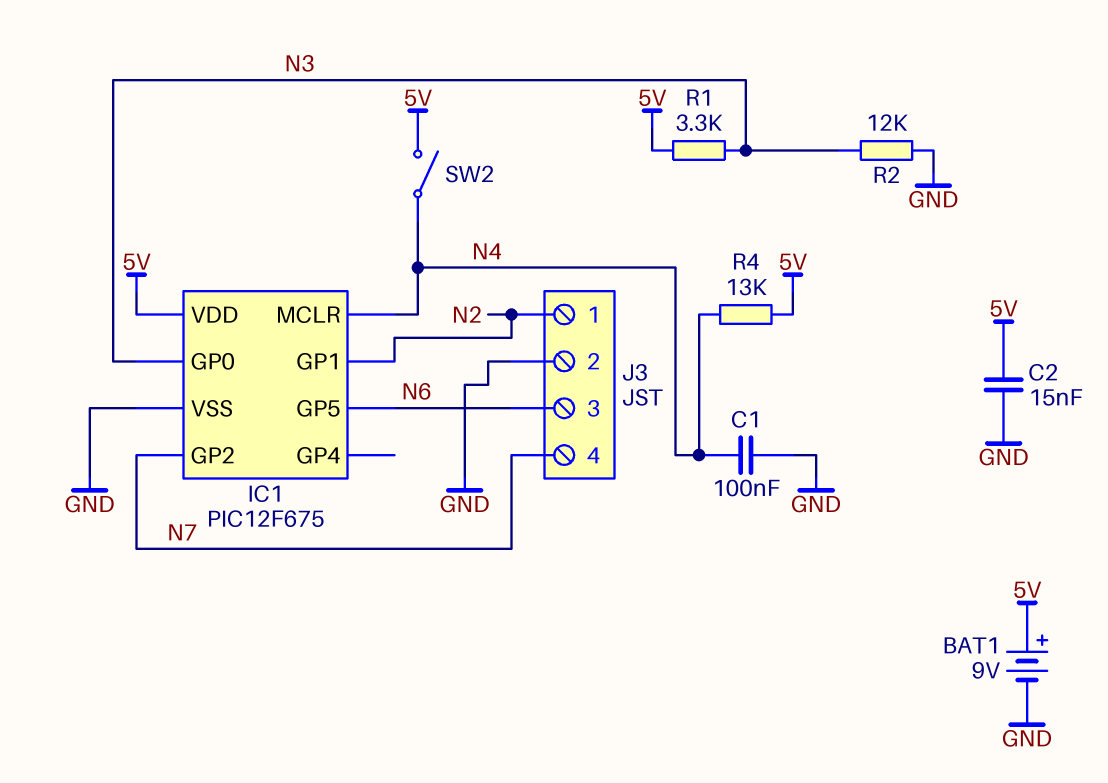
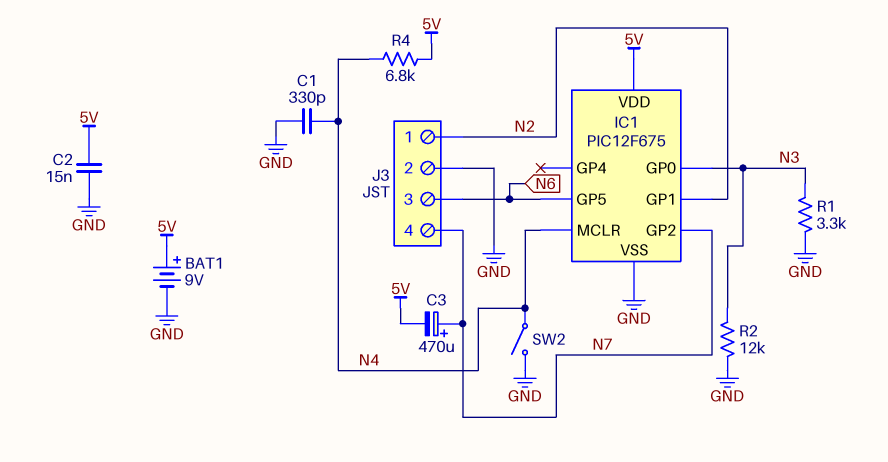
C1: 100nF (GND, N4) -> 330pF (GND, N4)
C3: none -> 470uF (plus N7, minus 5V)
R1: 3.3k (5V, N3) -> 3.3k (GND, N3)
R4: 13k (5V, N4) -> 6.8k (5V, N4)
SW2: switch (5V, N4) -> switch (GND, N4)

